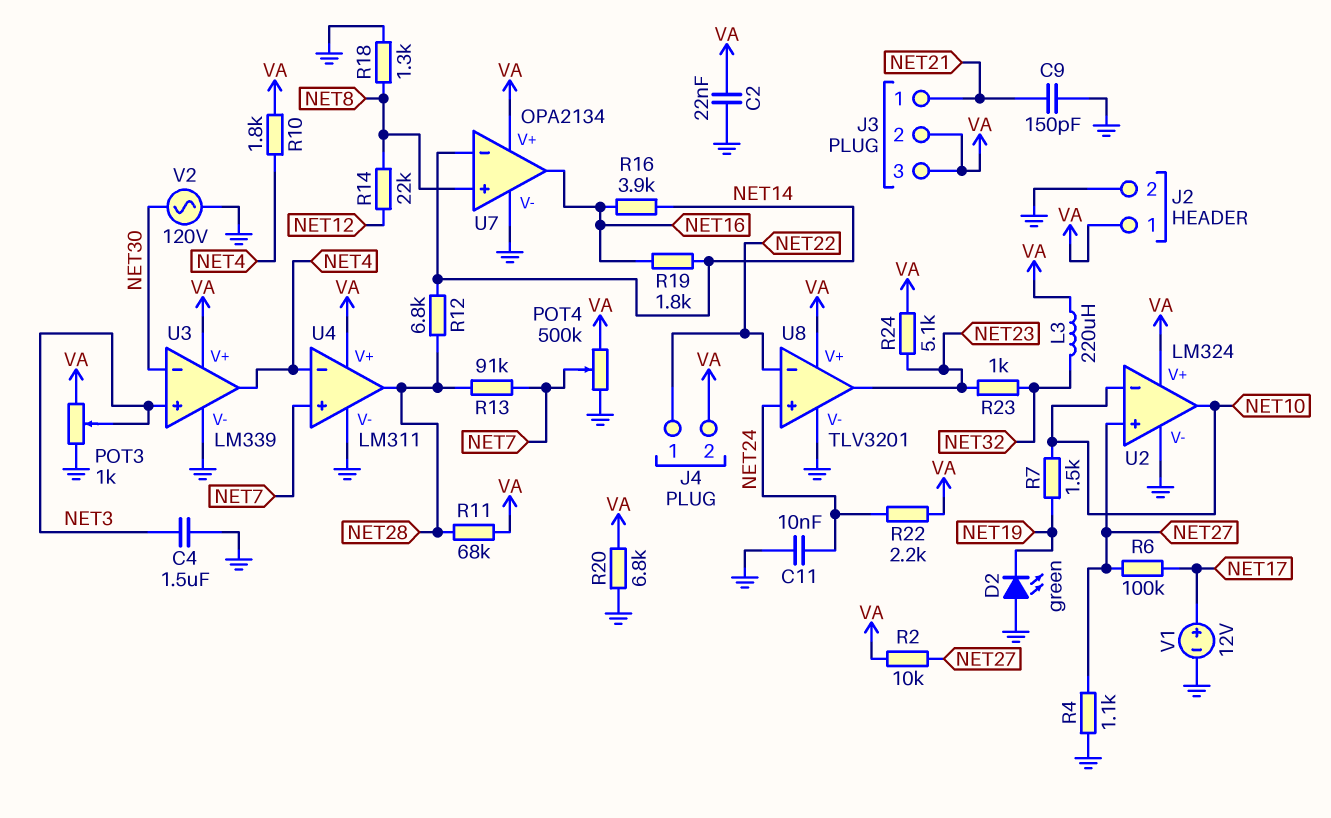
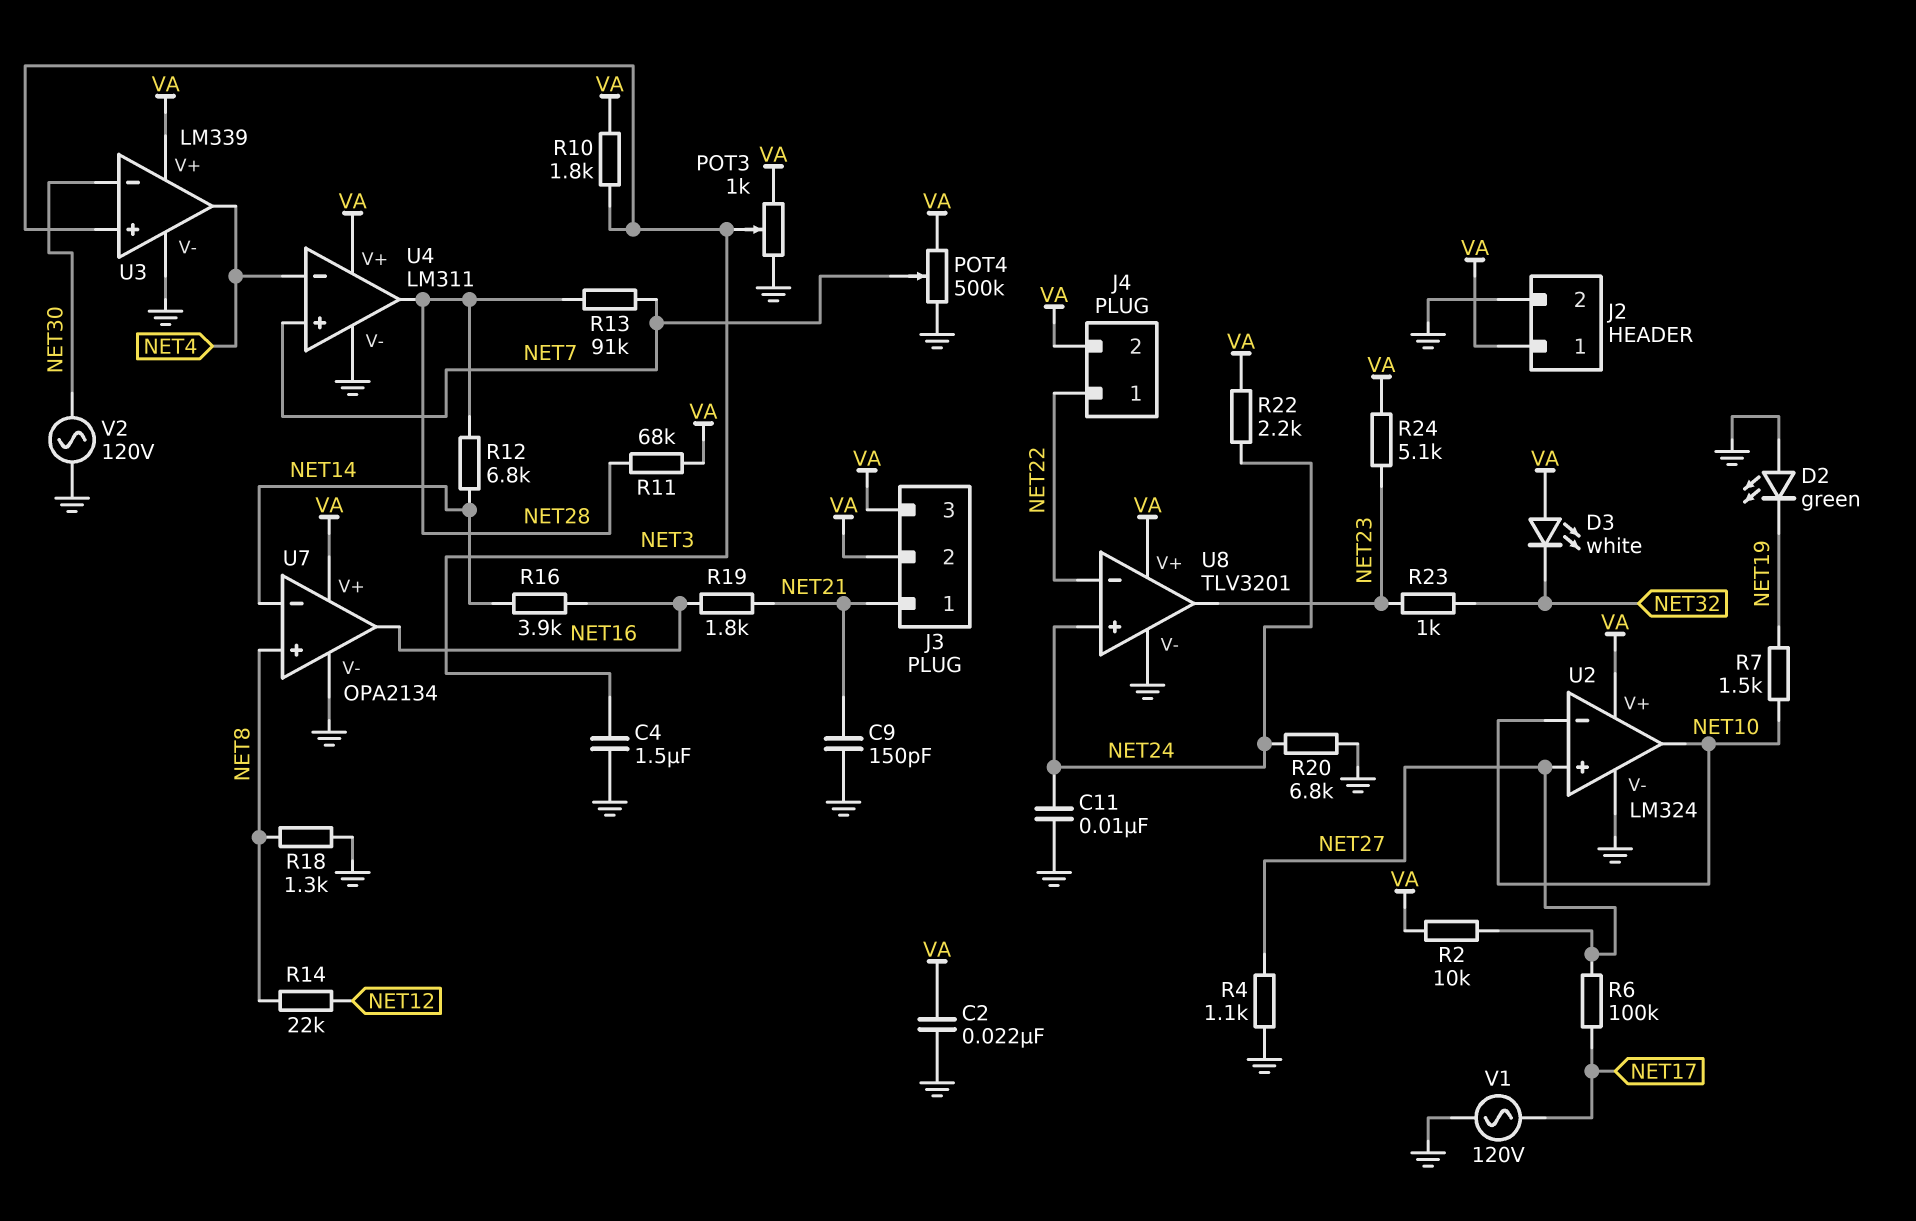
D3: none -> LED white (A VA, K NET32)
L3: 220uH (NET32, VA) -> none
R10: 1.8k (NET4, VA) -> 1.8k (NET3, VA)
R19: 1.8k (NET14, NET16) -> 1.8k (NET16, NET21)
R20: 6.8k (GND, VA) -> 6.8k (GND, NET24)
V1: 12V (plus NET17, minus GND) -> AC 120V (GND, NET17)

